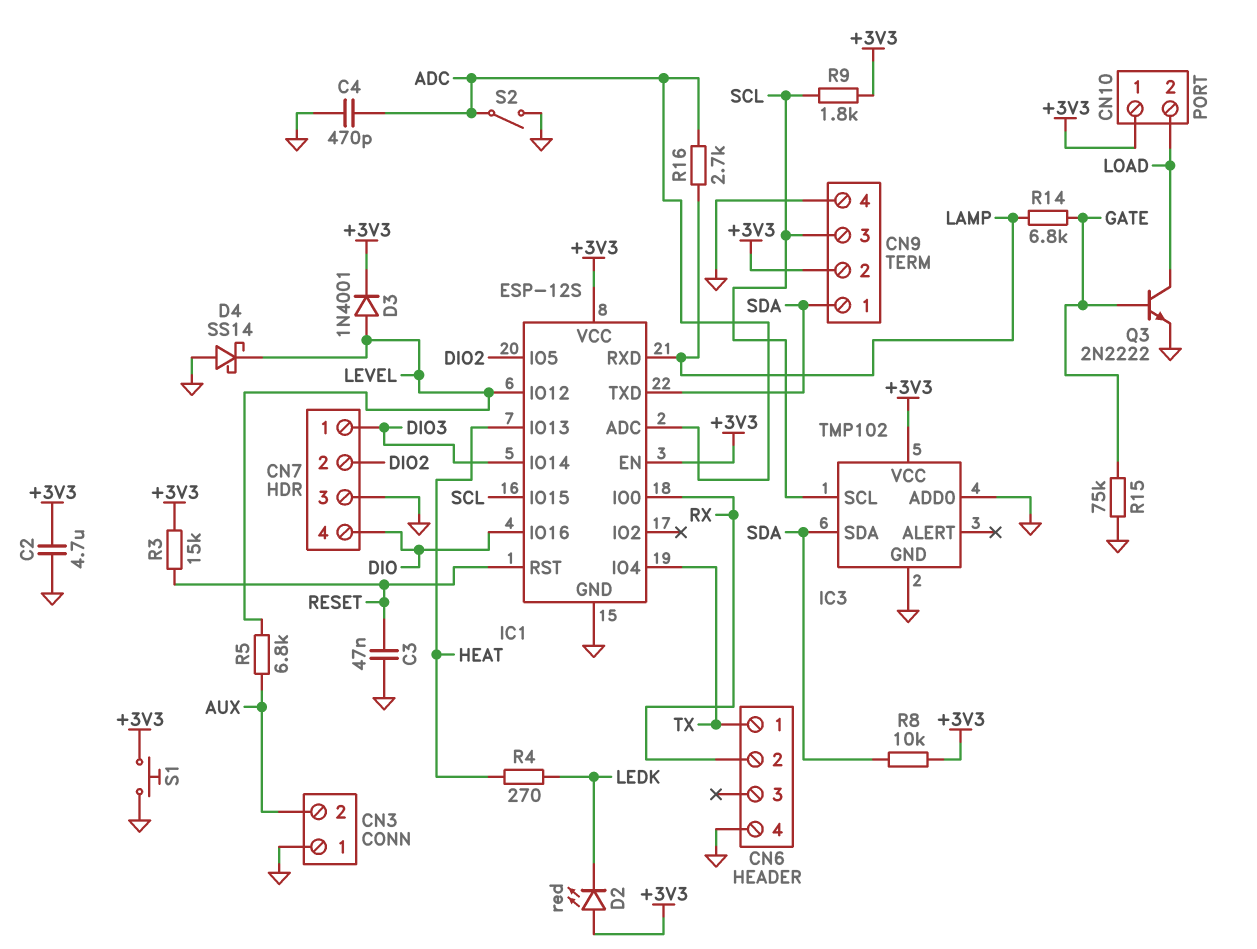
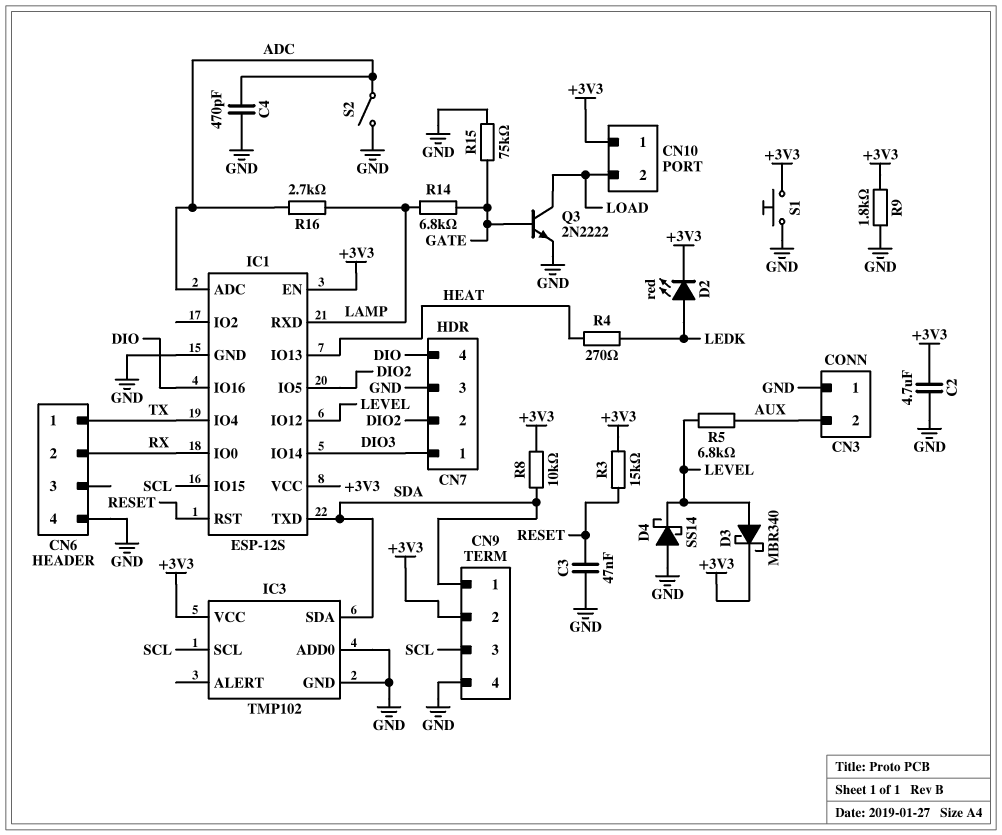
D2: LED red (A +3V3, K LEDK) -> LED red (A LEDK, K +3V3)
D3: diode 1N4001 (A LEVEL, K +3V3) -> schottky MBR340 (A LEVEL, K +3V3)
R9: 1.8k (+3V3, SCL) -> 1.8k (+3V3, GND)

